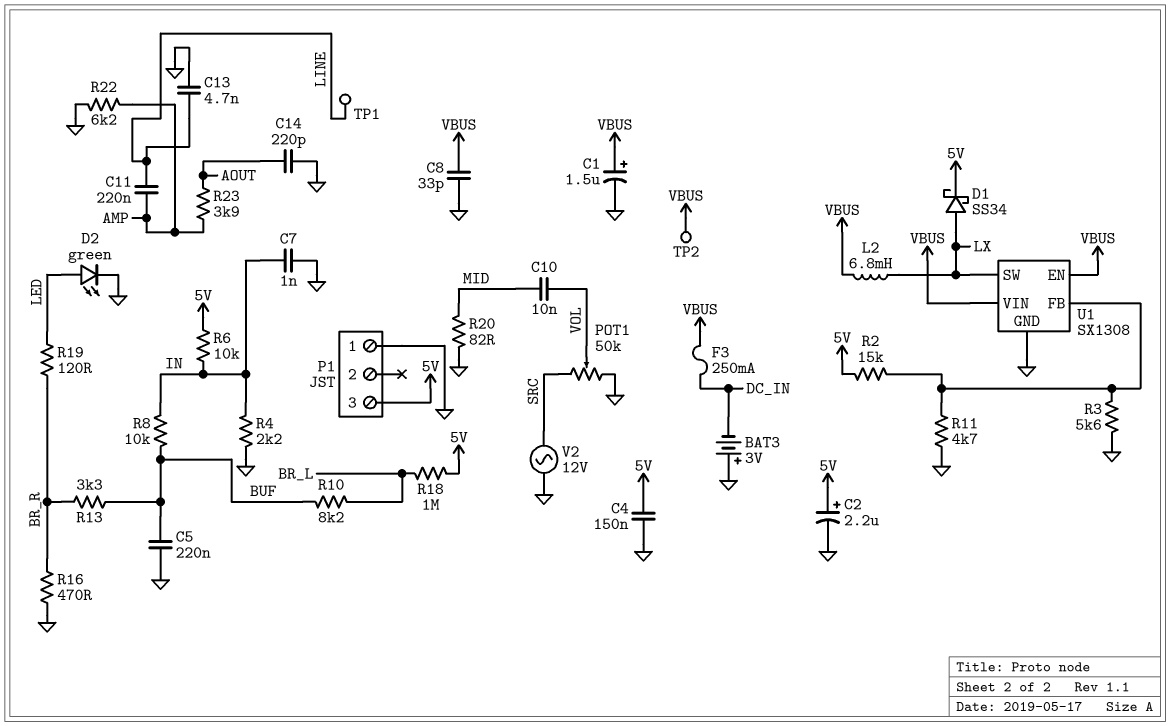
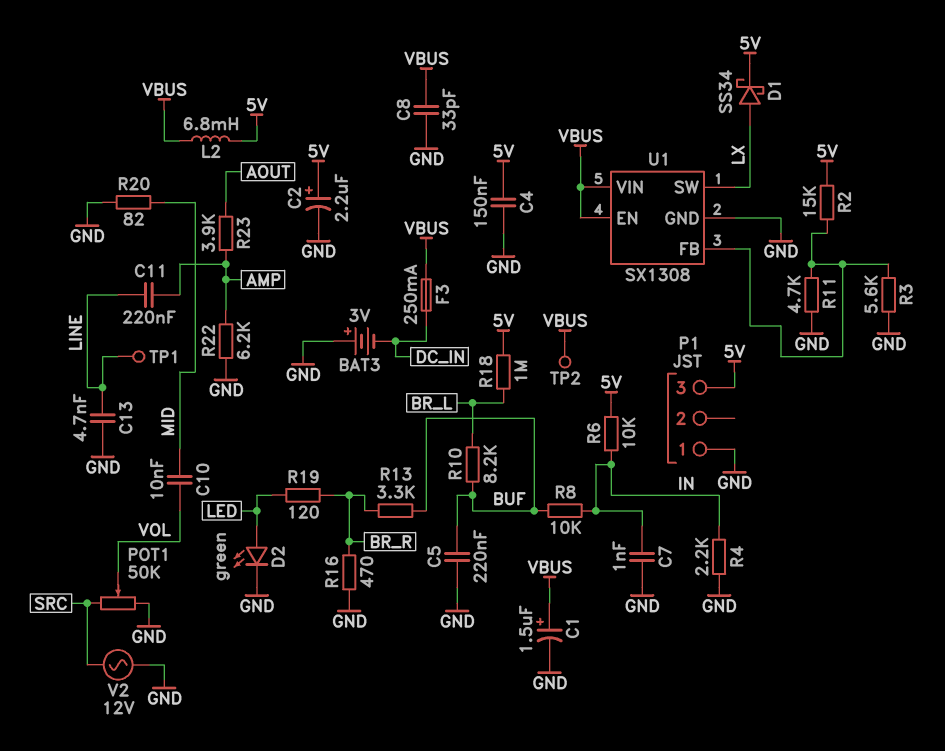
C14: 220pF (AOUT, GND) -> none
L2: 6.8mH (LX, VBUS) -> 6.8mH (5V, VBUS)

